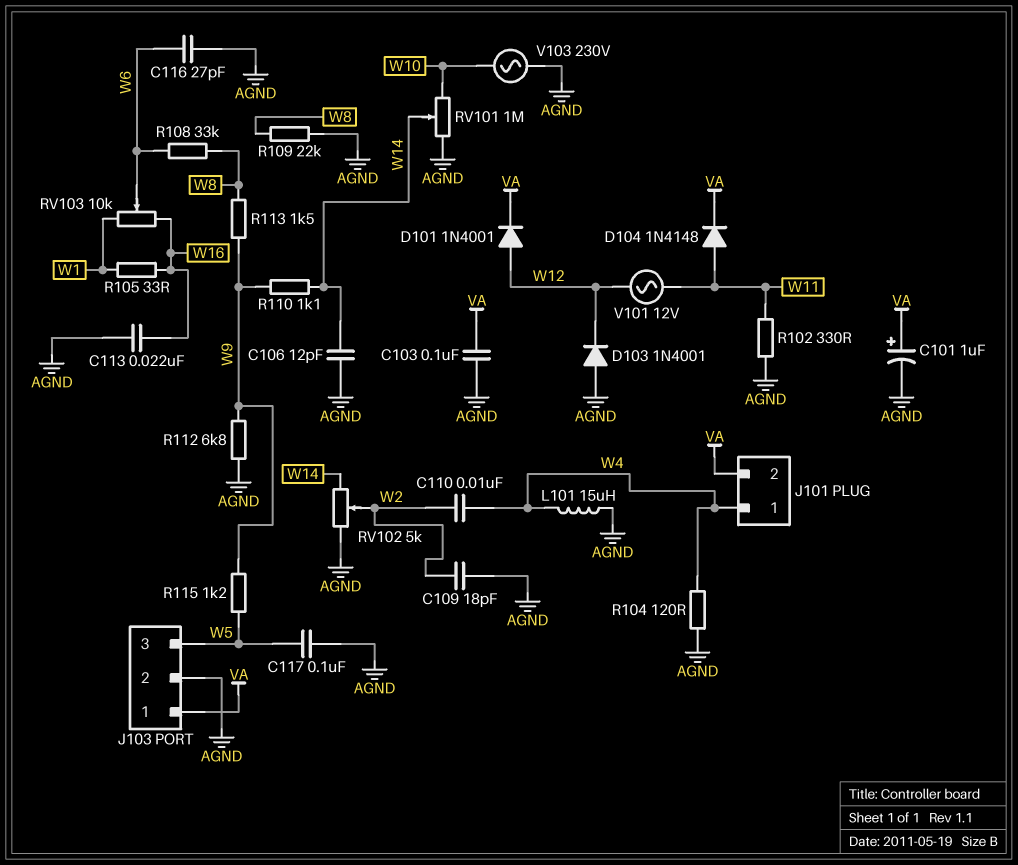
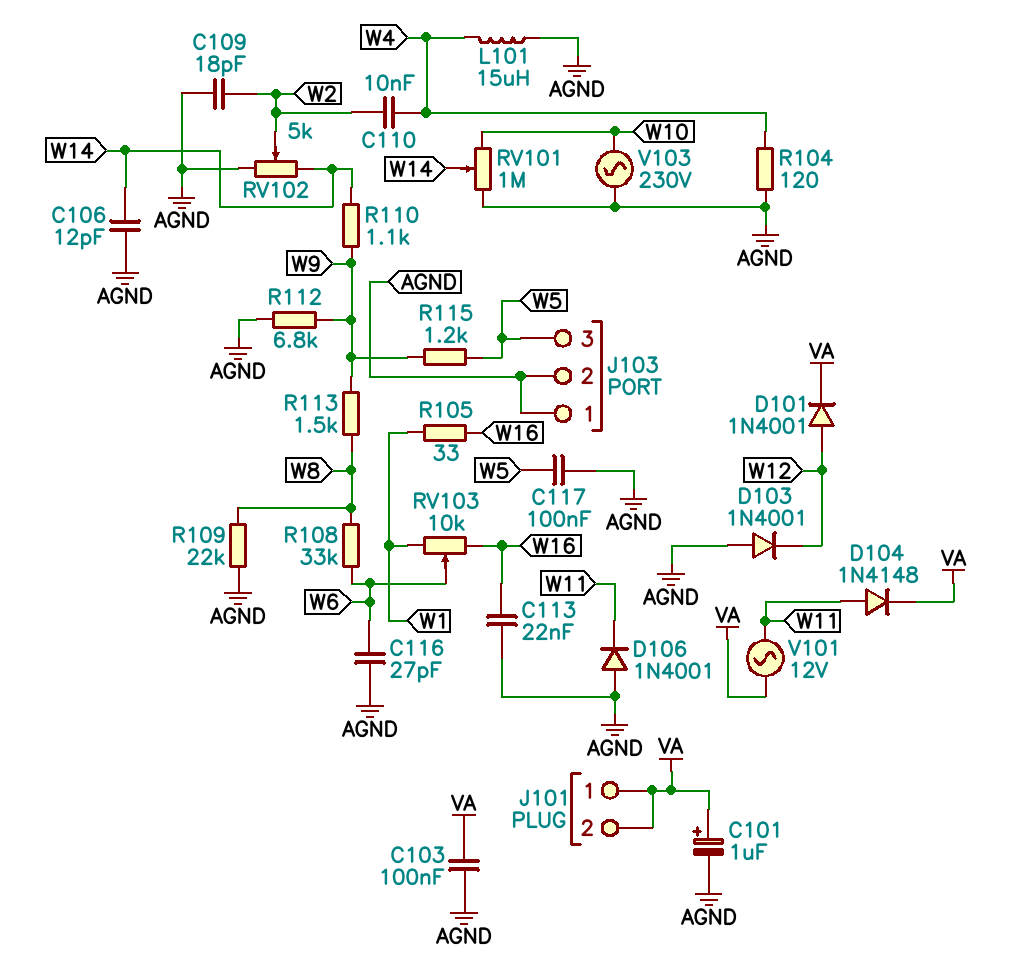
D106: none -> diode 1N4001 (A AGND, K W11)
J101 pin 1: W4 -> VA
J103 pin 1: VA -> AGND
R102: 330 (AGND, W11) -> none
V101: AC 12V (W11, W12) -> AC 12V (VA, W11)

